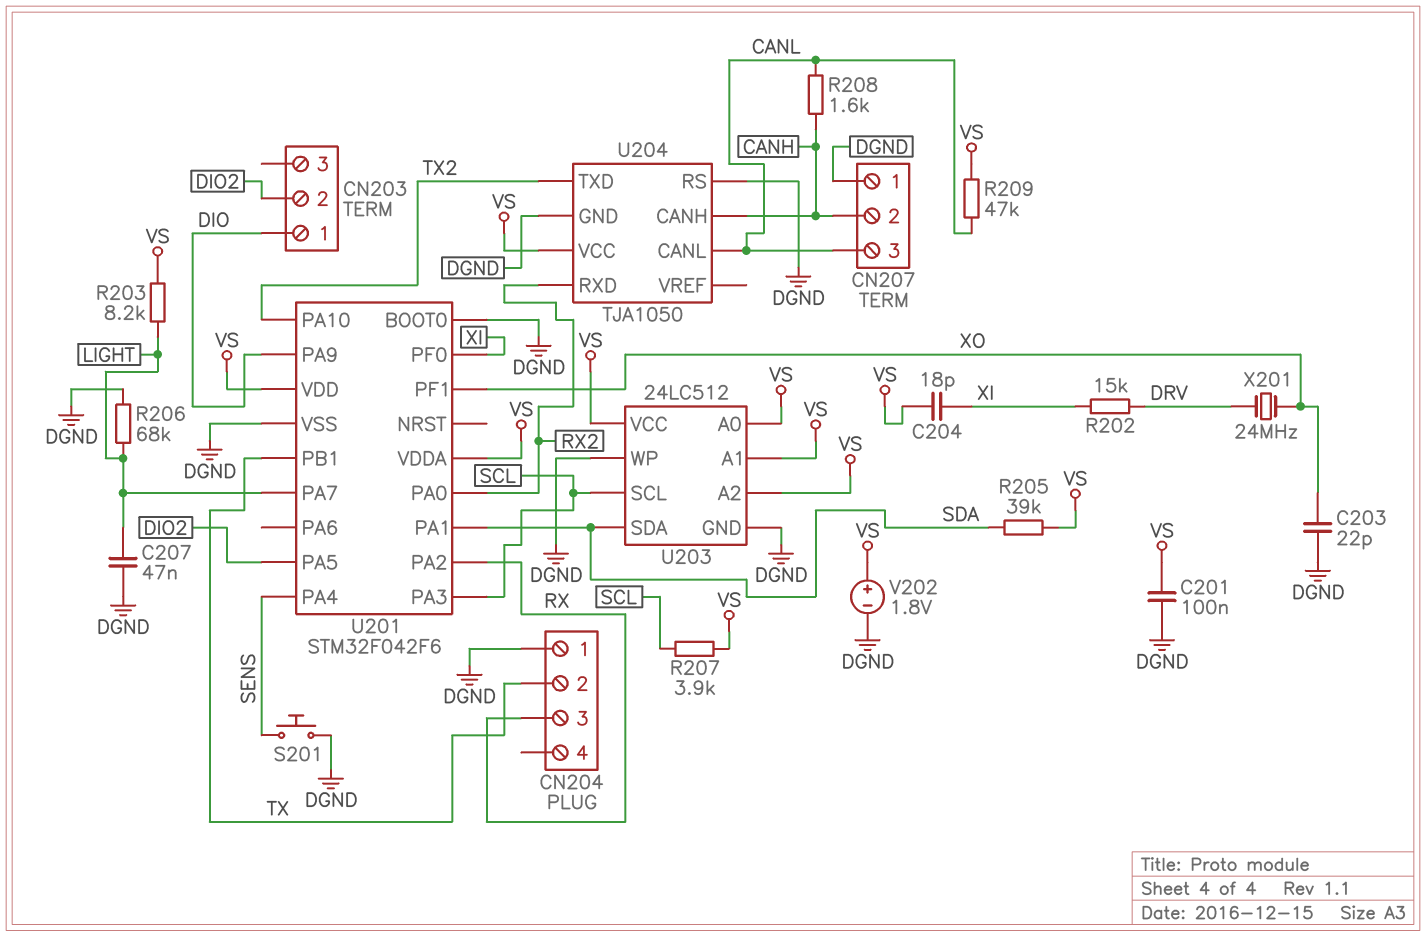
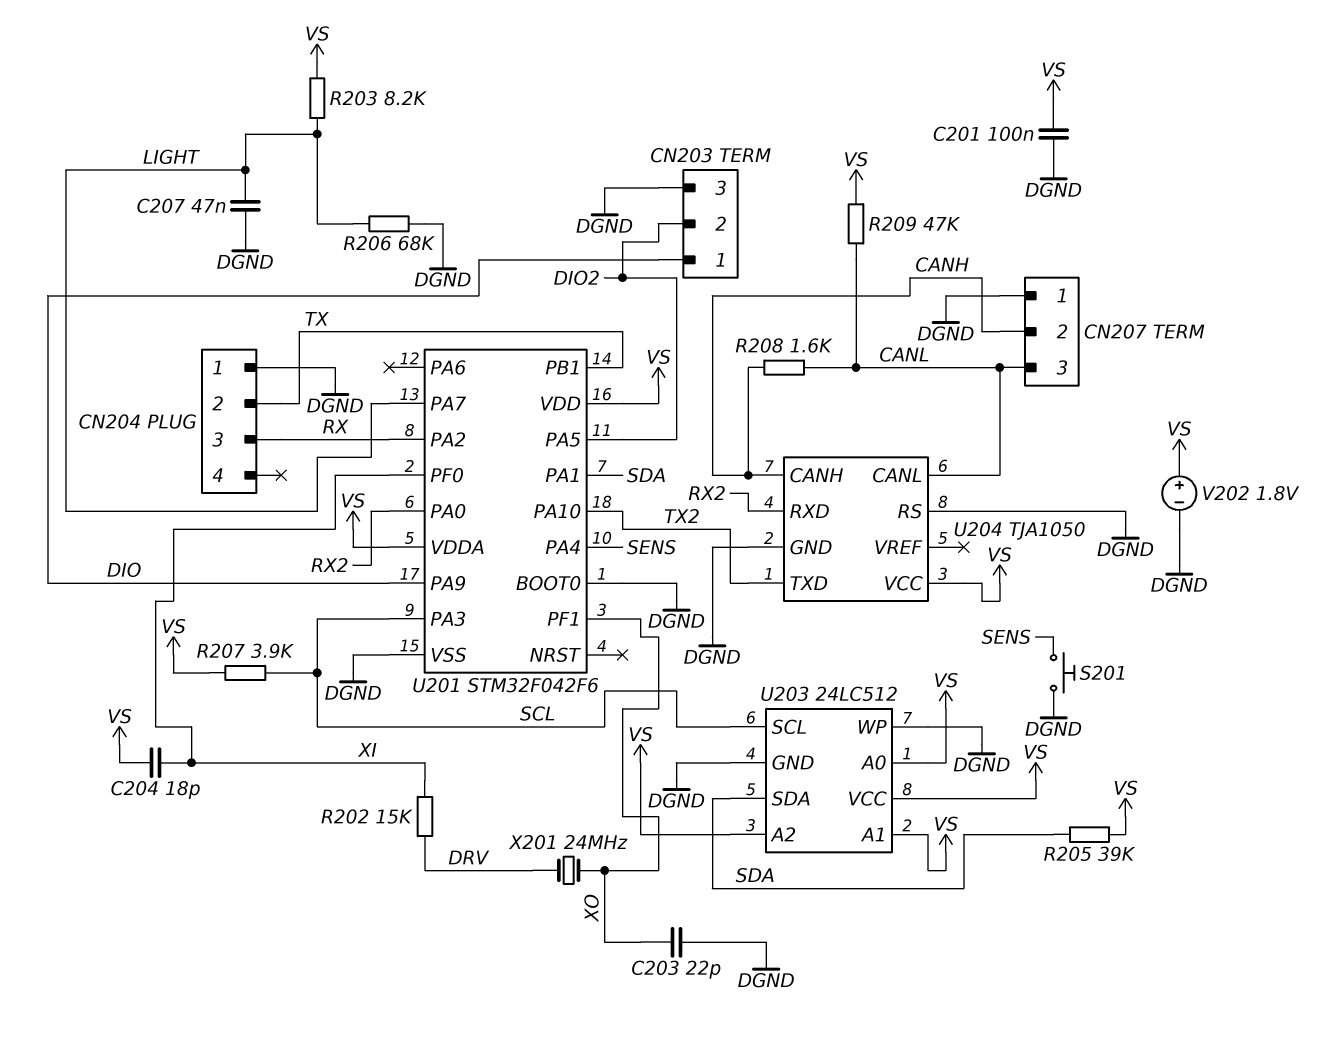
CN203 pin 3: none -> DGND

